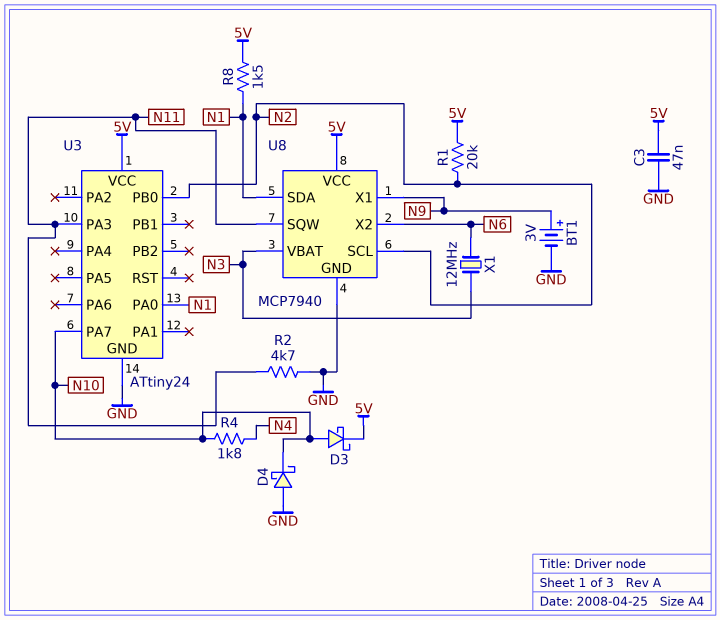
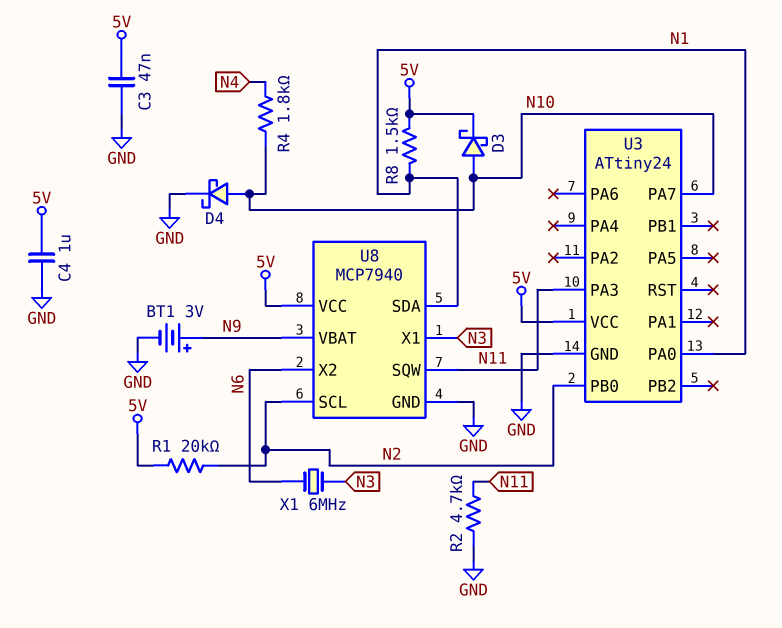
C4: none -> 1uF (5V, GND)
D4: schottky (A GND, K N10) -> schottky (A N10, K GND)
U8 pin VBAT: N3 -> N9
U8 pin X1: N9 -> N3
X1: 12MHz (N3, N6) -> 6MHz (N3, N6)

